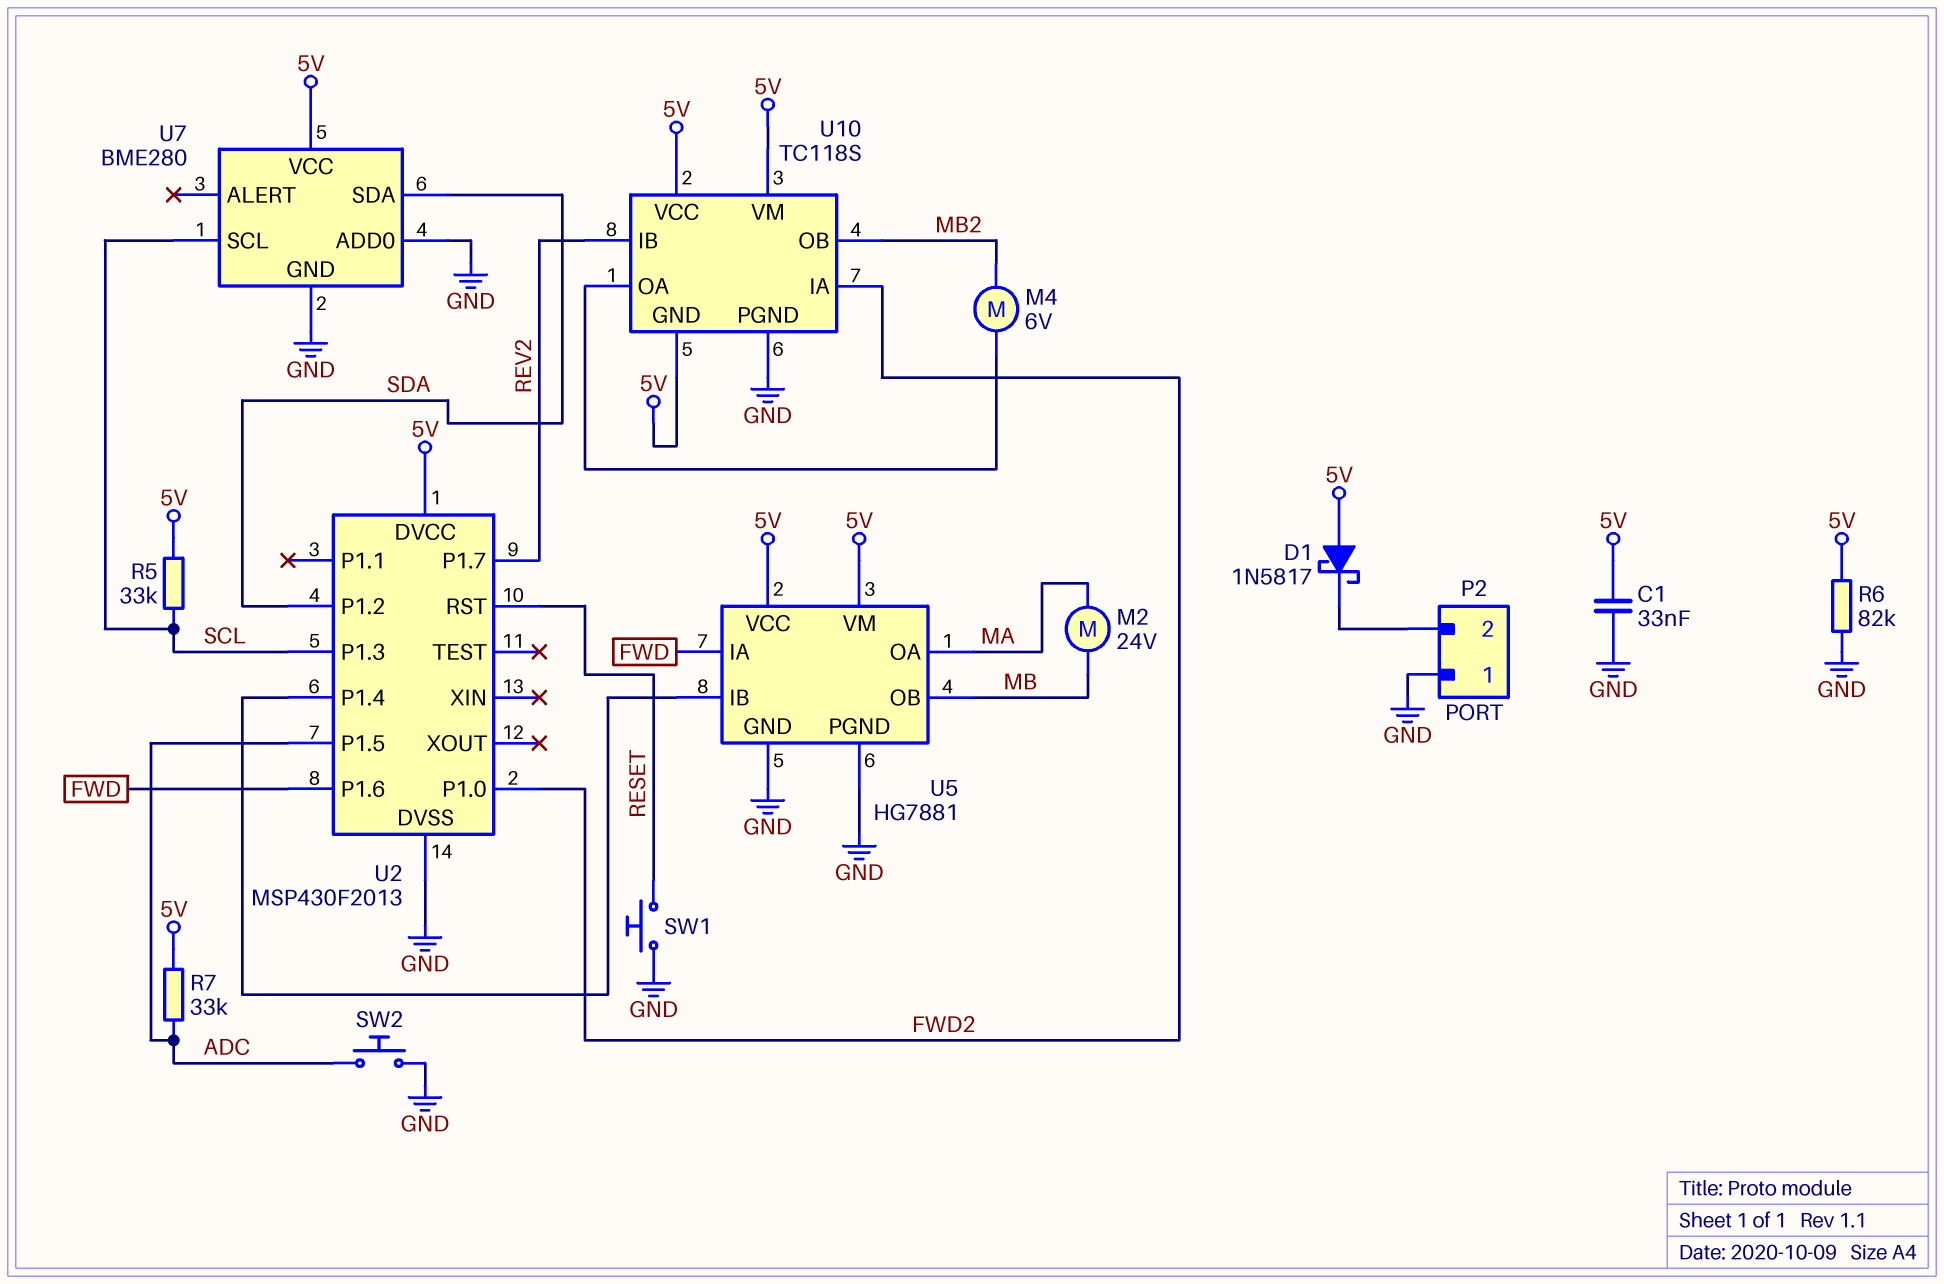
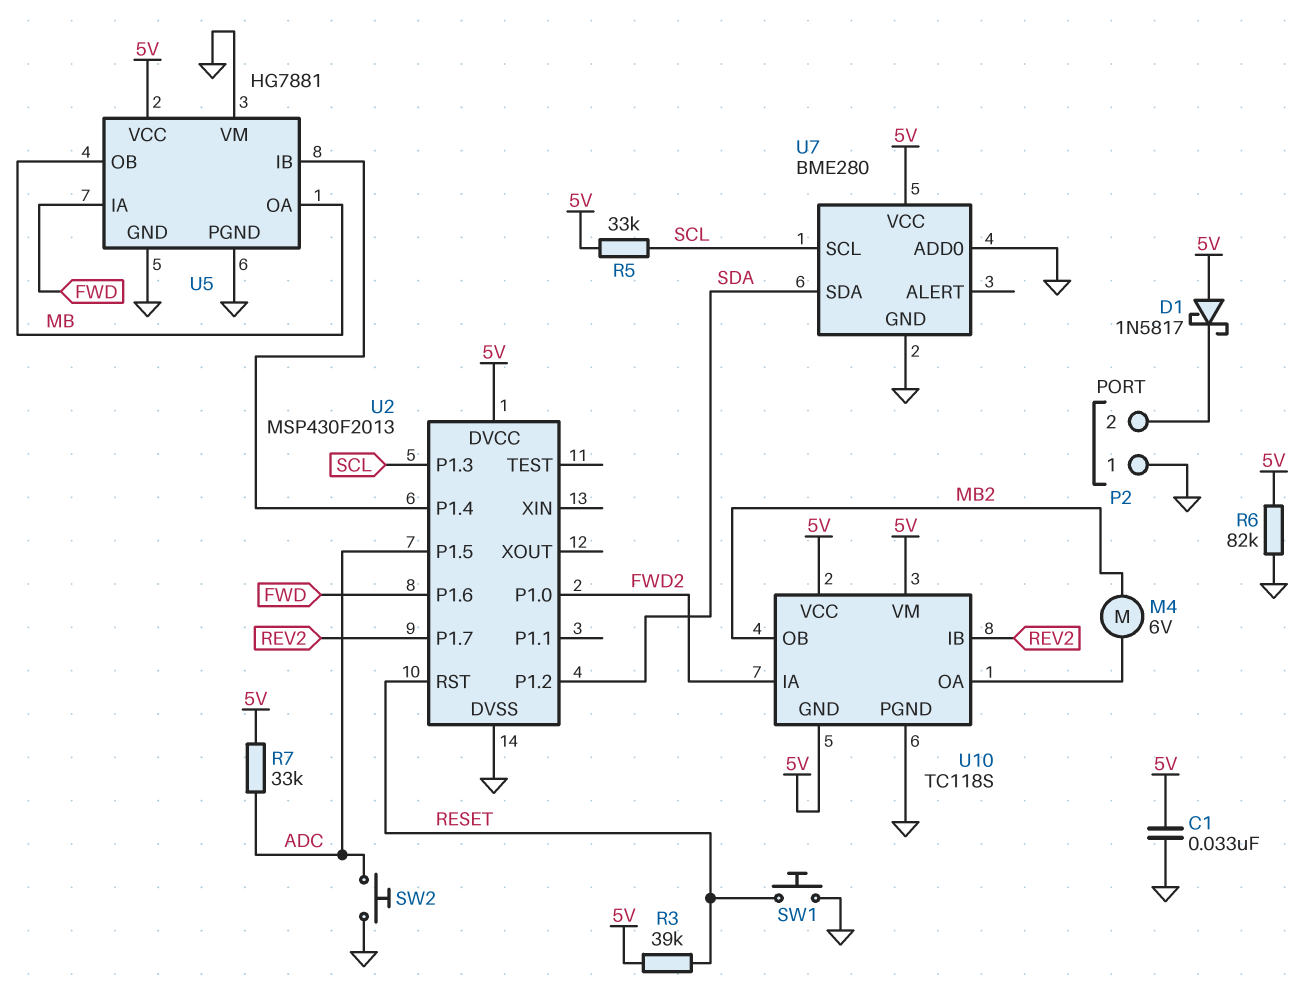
M2: motor 24V (MA, MB) -> none
R3: none -> 39k (5V, RESET)
U5 pin OA: MA -> MB
U5 pin VM: 5V -> GND

